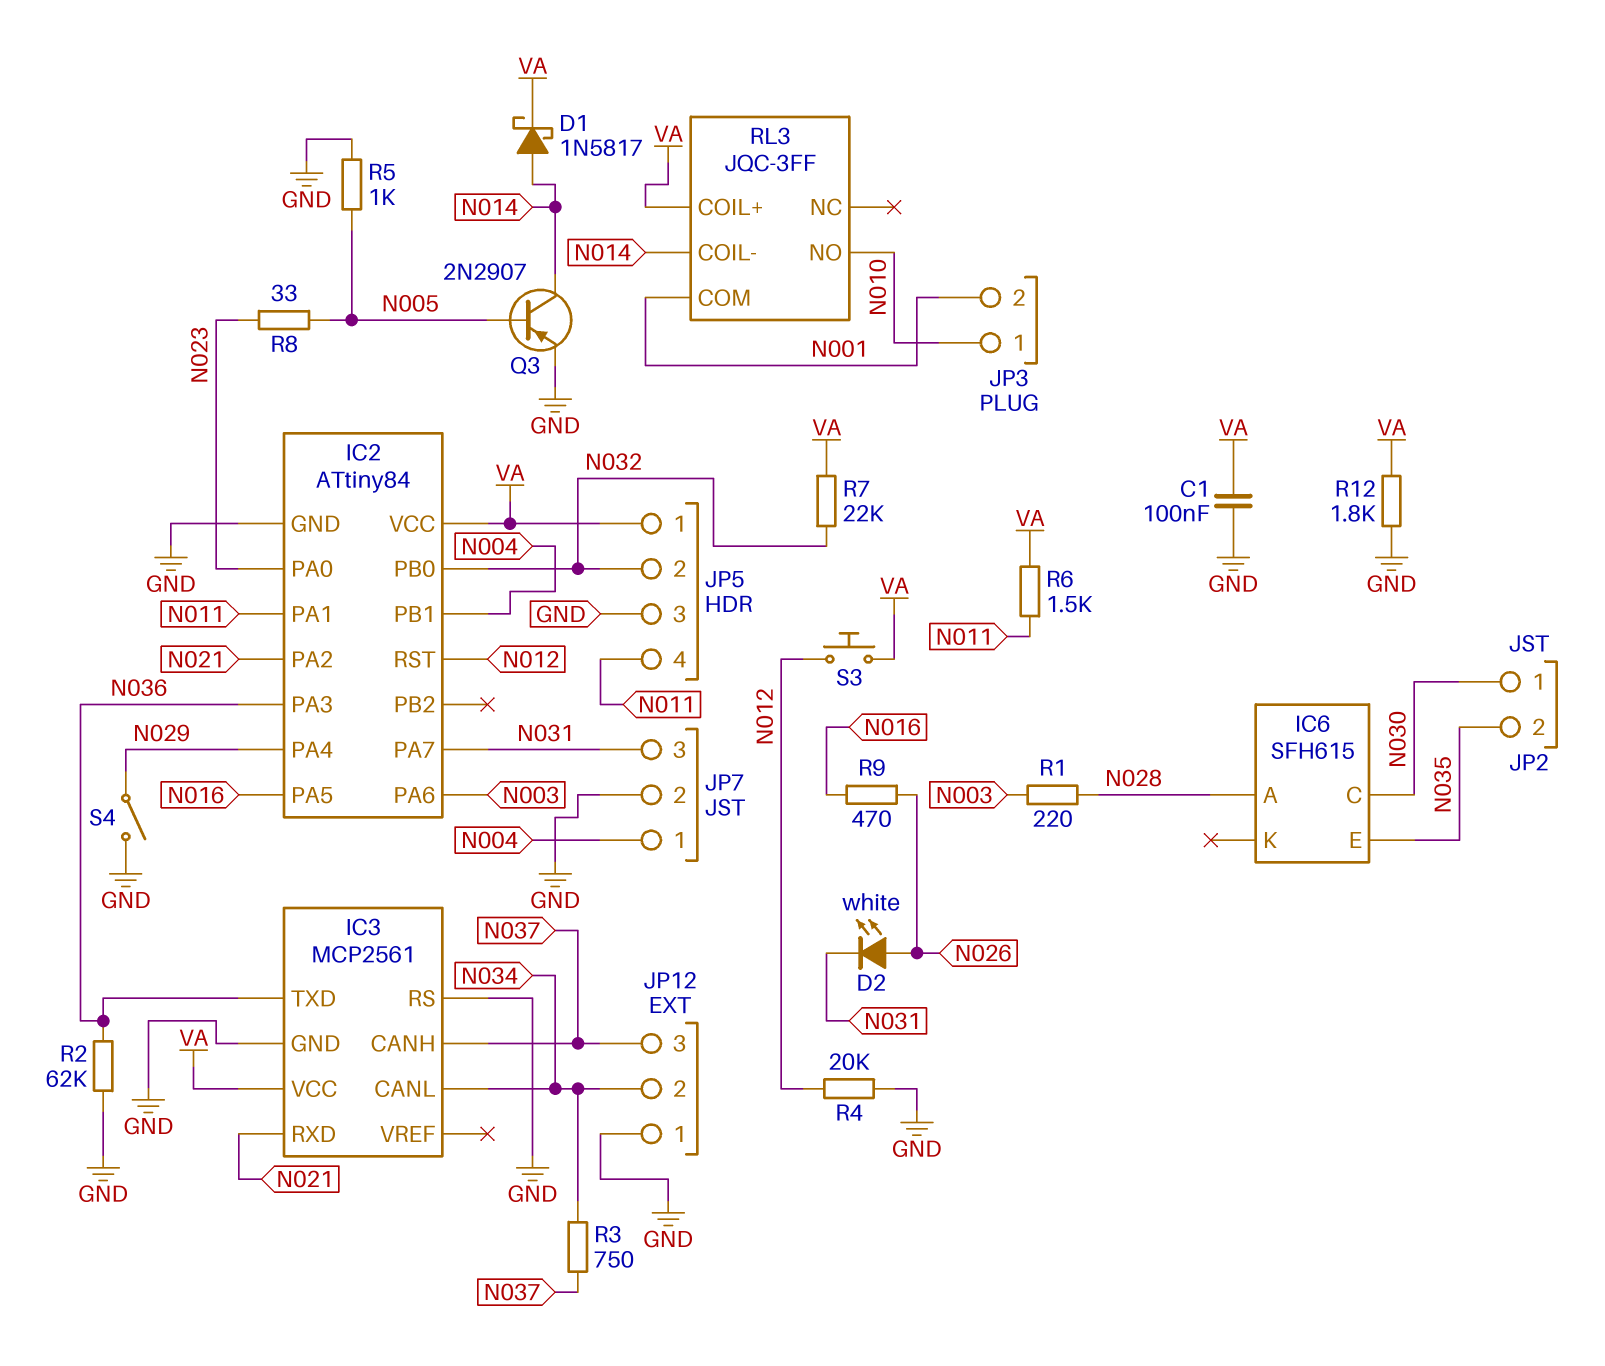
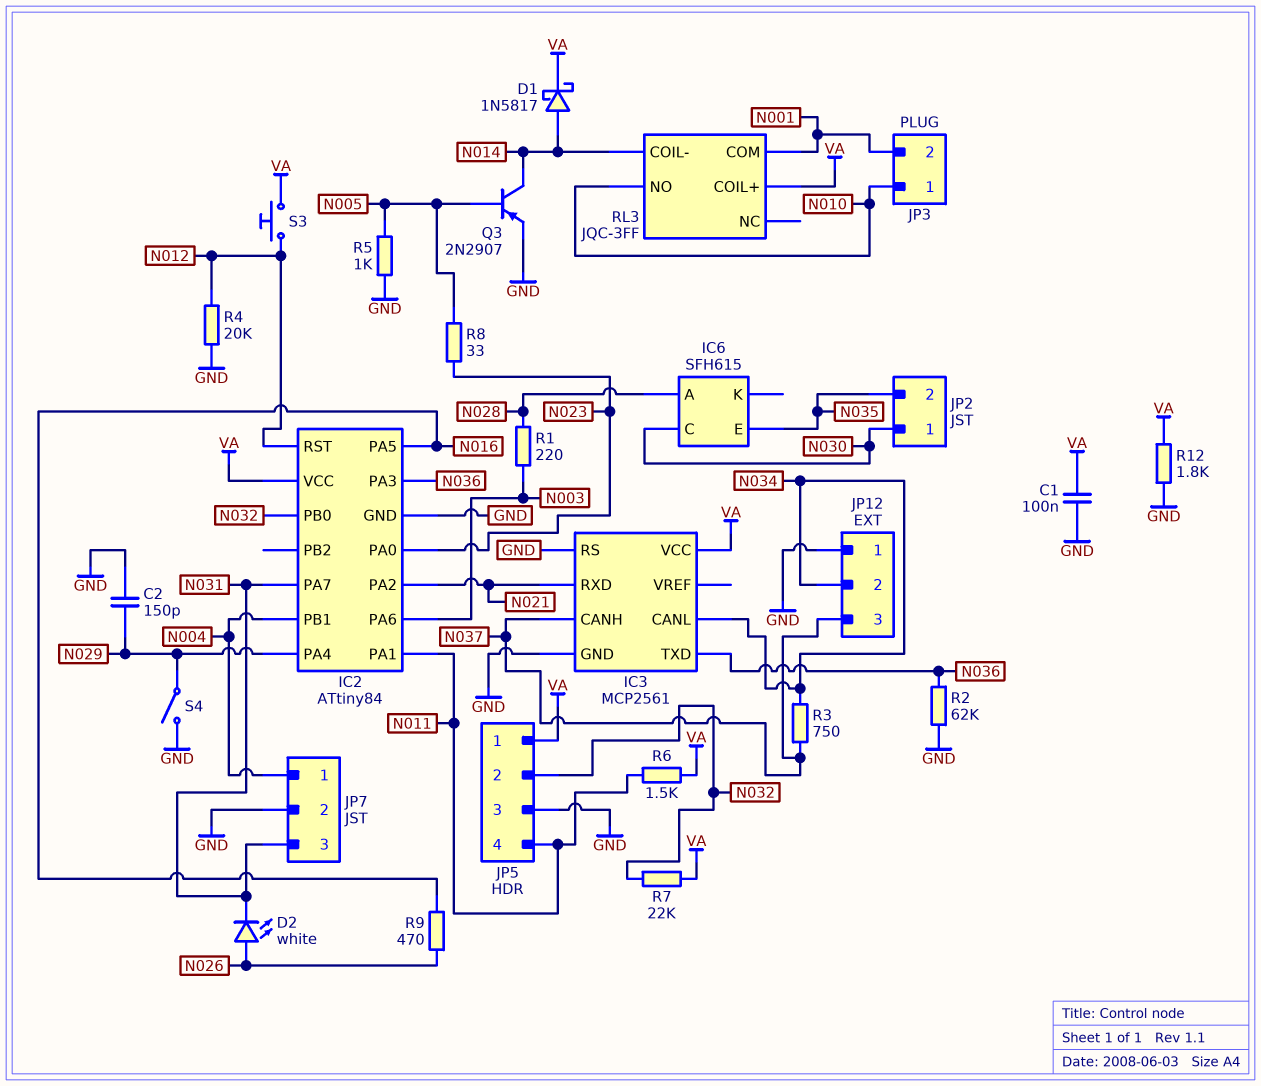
C2: none -> 150pF (GND, N029)

